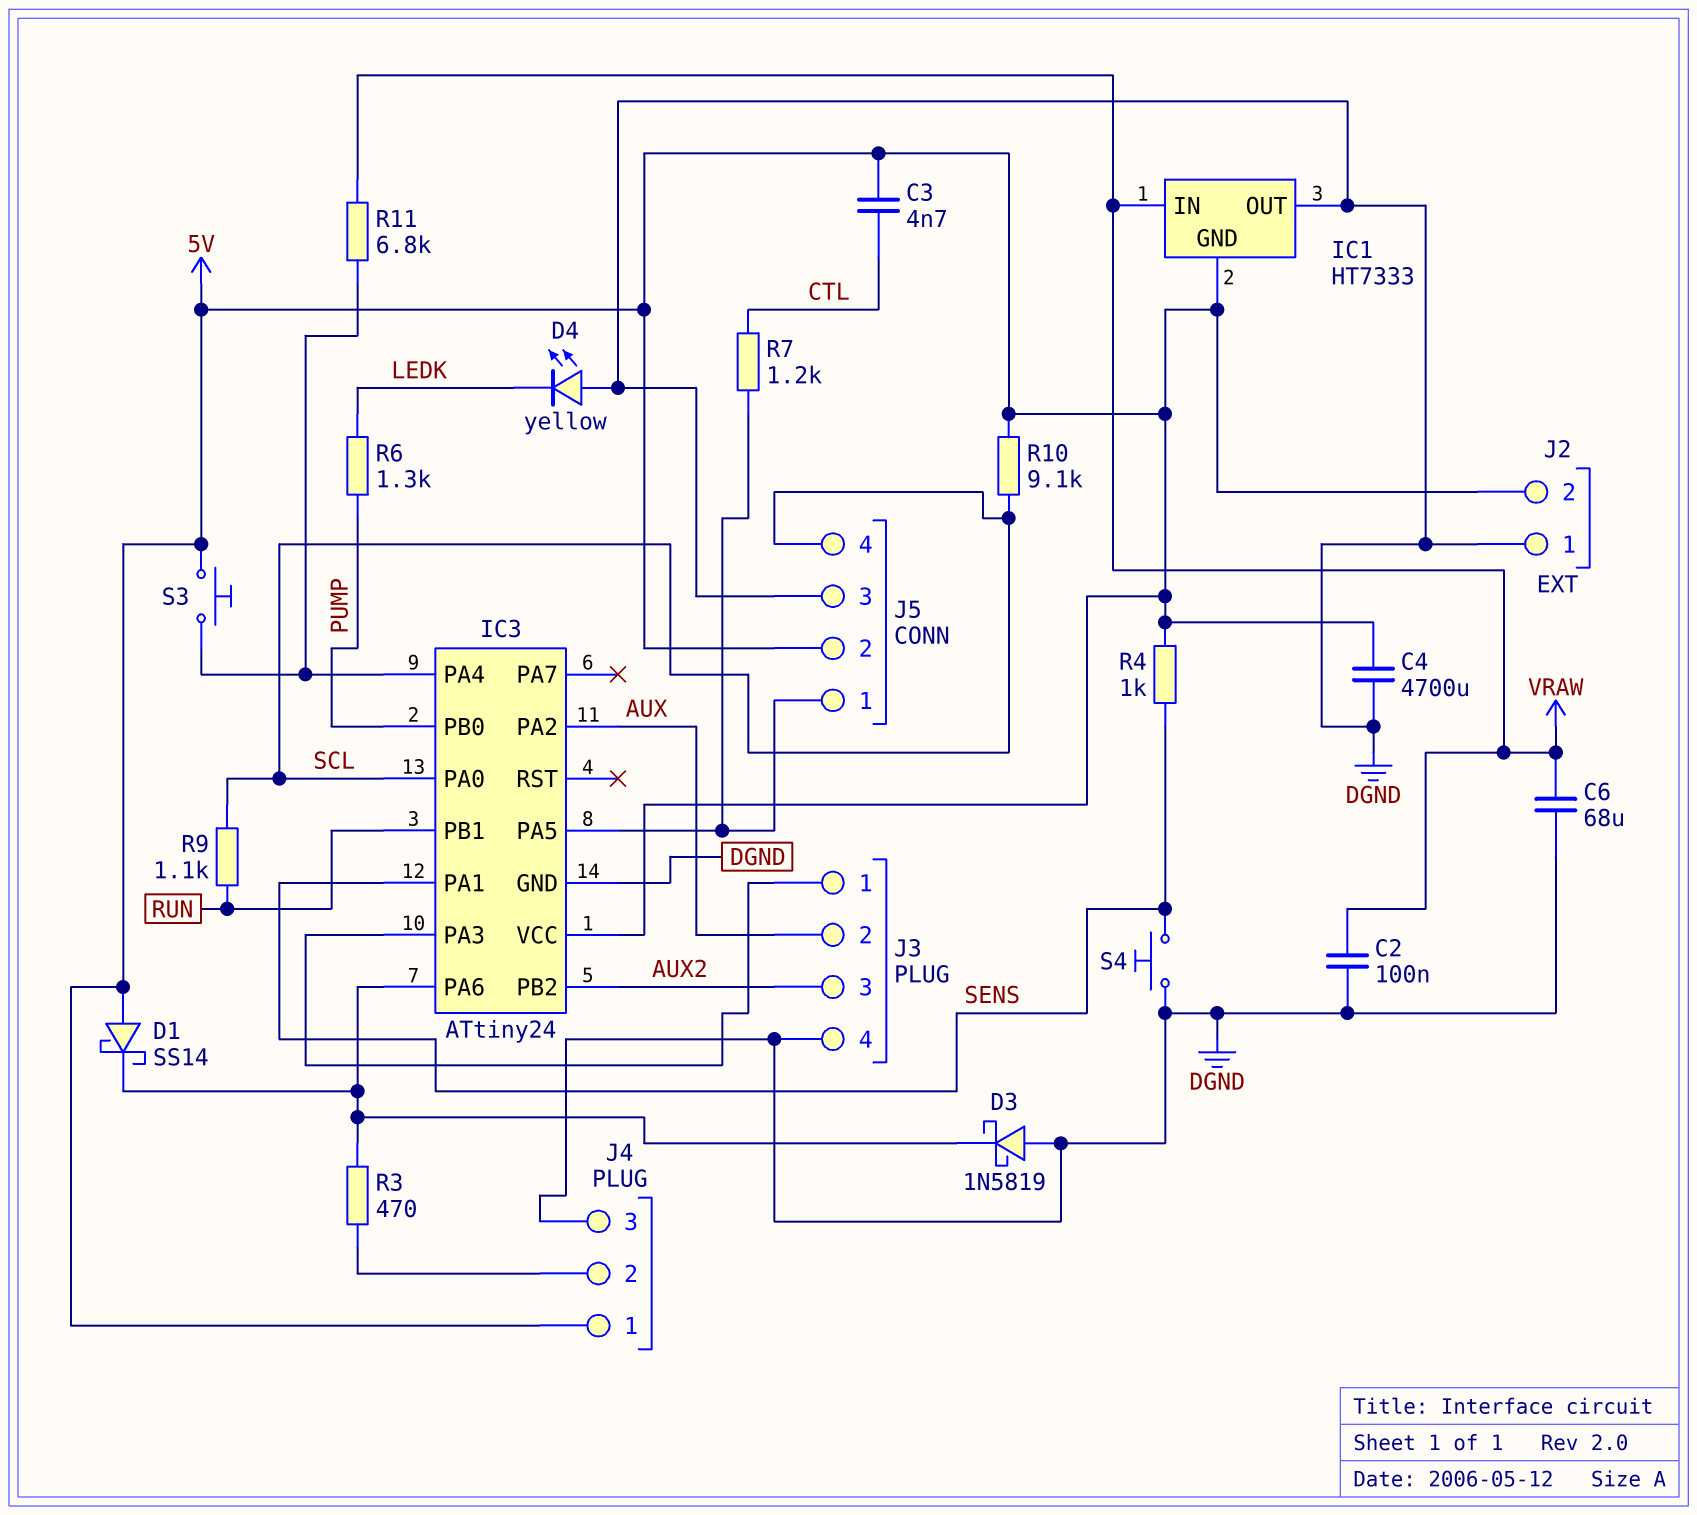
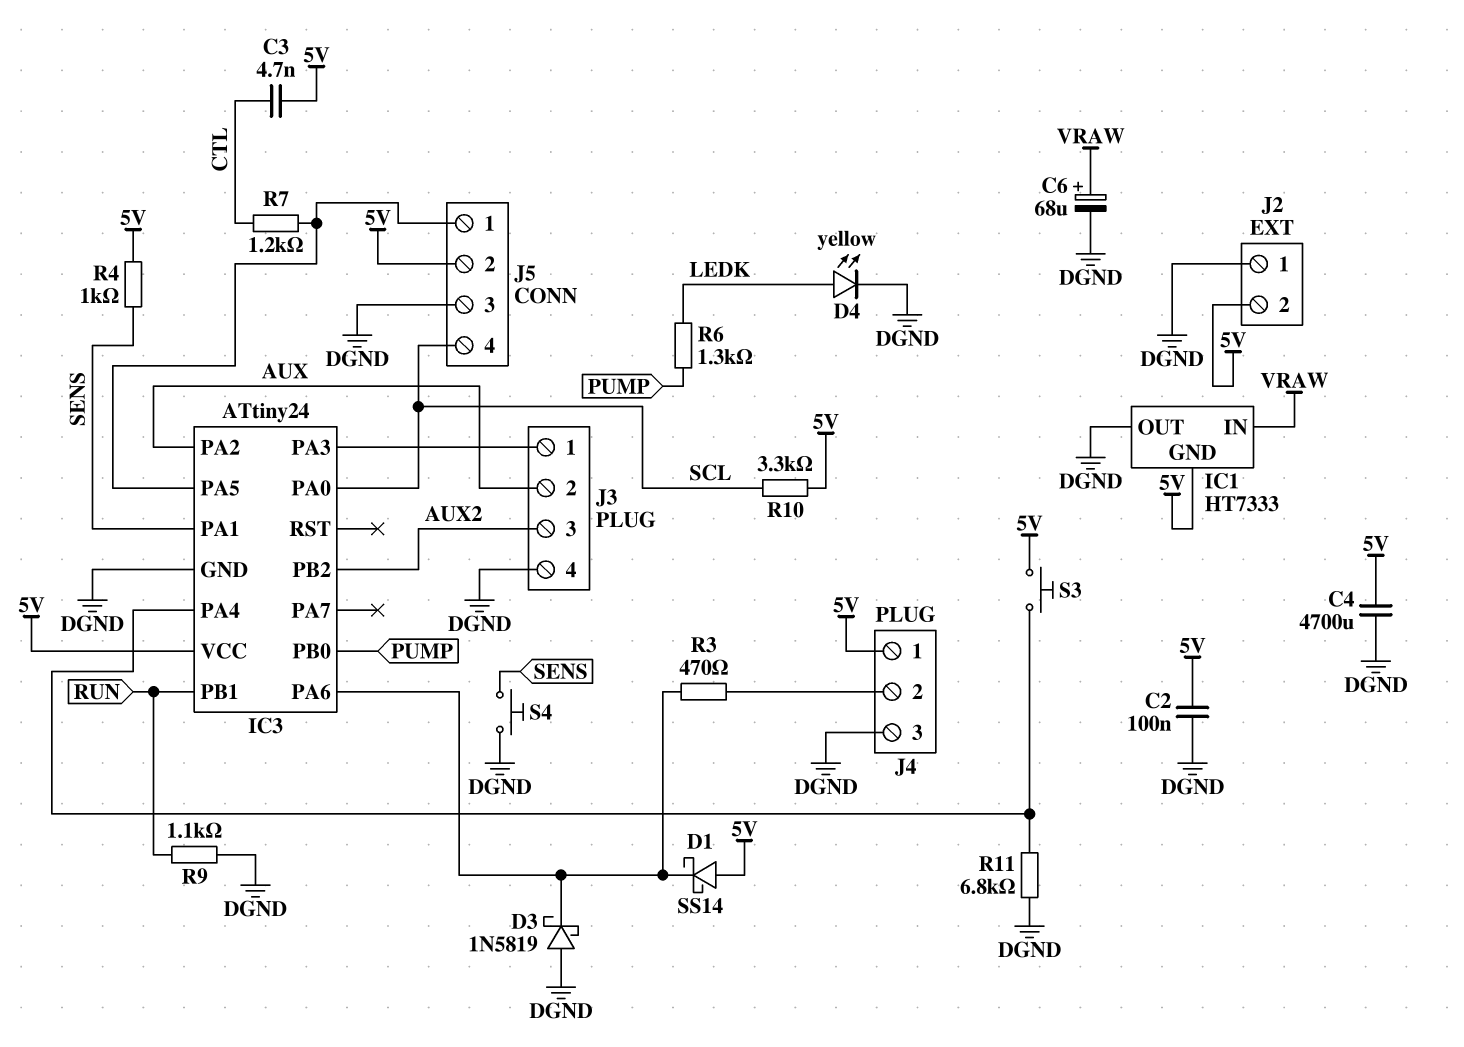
C2: 100nF (DGND, VRAW) -> 100nF (5V, DGND)
C6: 68uF (DGND, VRAW) -> 68uF (plus VRAW, minus DGND)
D4: LED yellow (A DGND, K LEDK) -> LED yellow (A LEDK, K DGND)
R9: 1.1k (RUN, SCL) -> 1.1k (DGND, RUN)
R10: 9.1k (5V, SCL) -> 3.3k (5V, SCL)
R11: 6.8k (IC3/PA4, VRAW) -> 6.8k (DGND, IC3/PA4)

